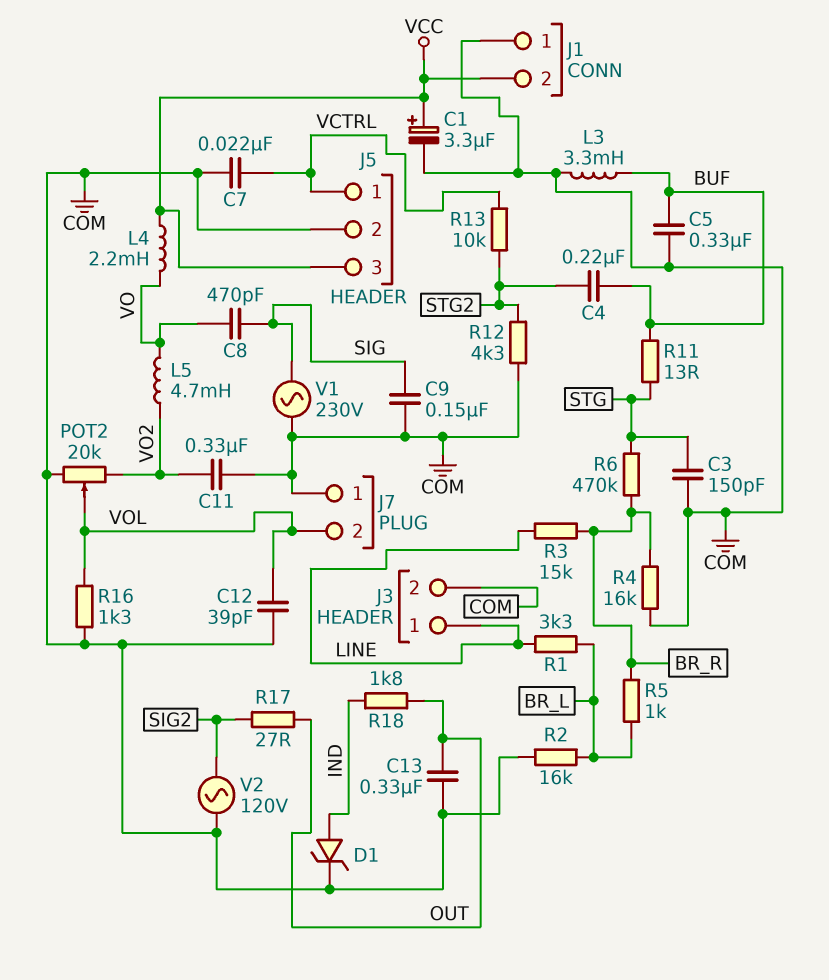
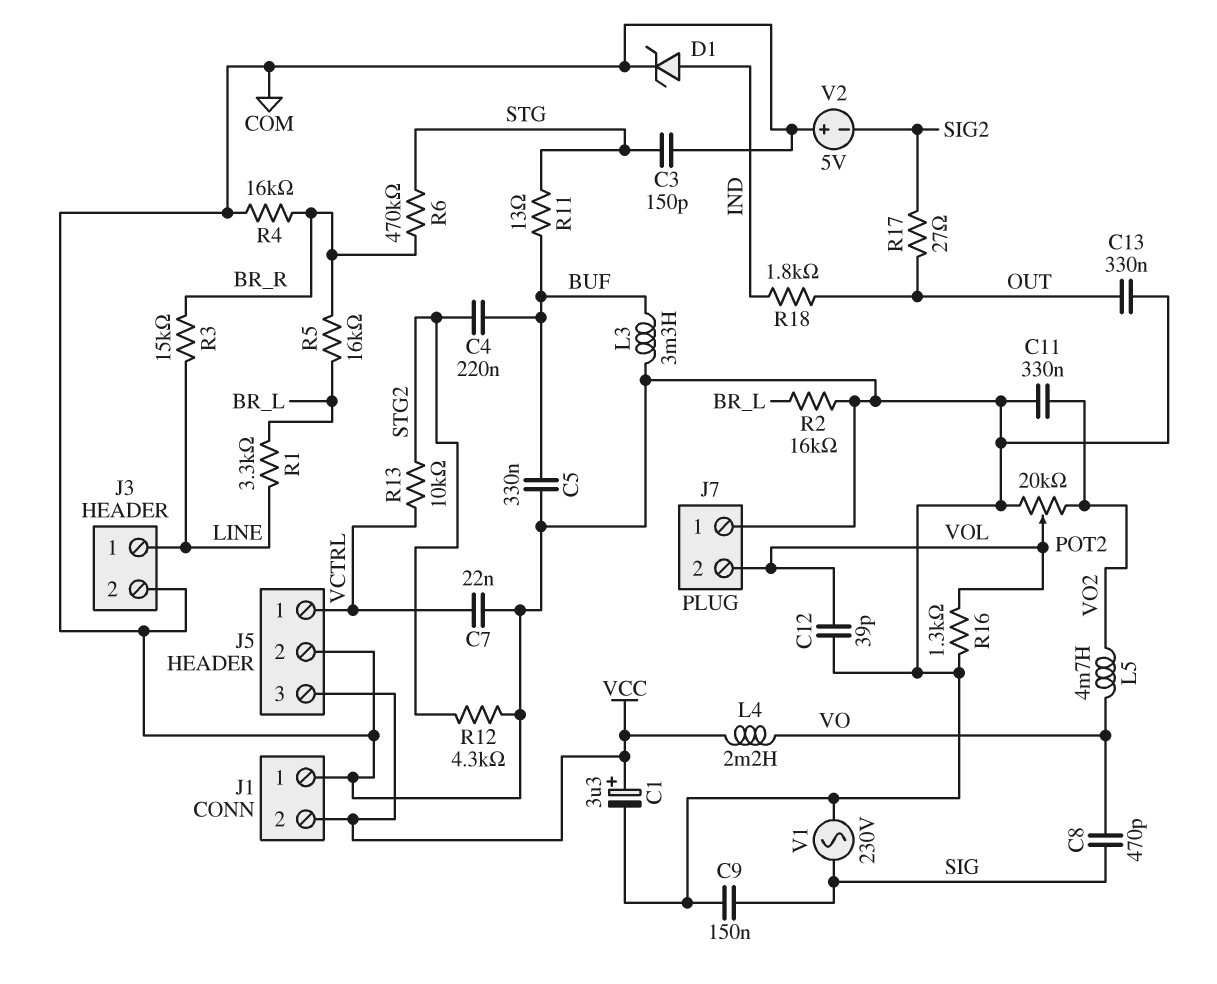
R5: 1k (BR_L, BR_R) -> 16k (BR_L, BR_R)
V2: AC 120V (COM, SIG2) -> 5V (plus COM, minus SIG2)

